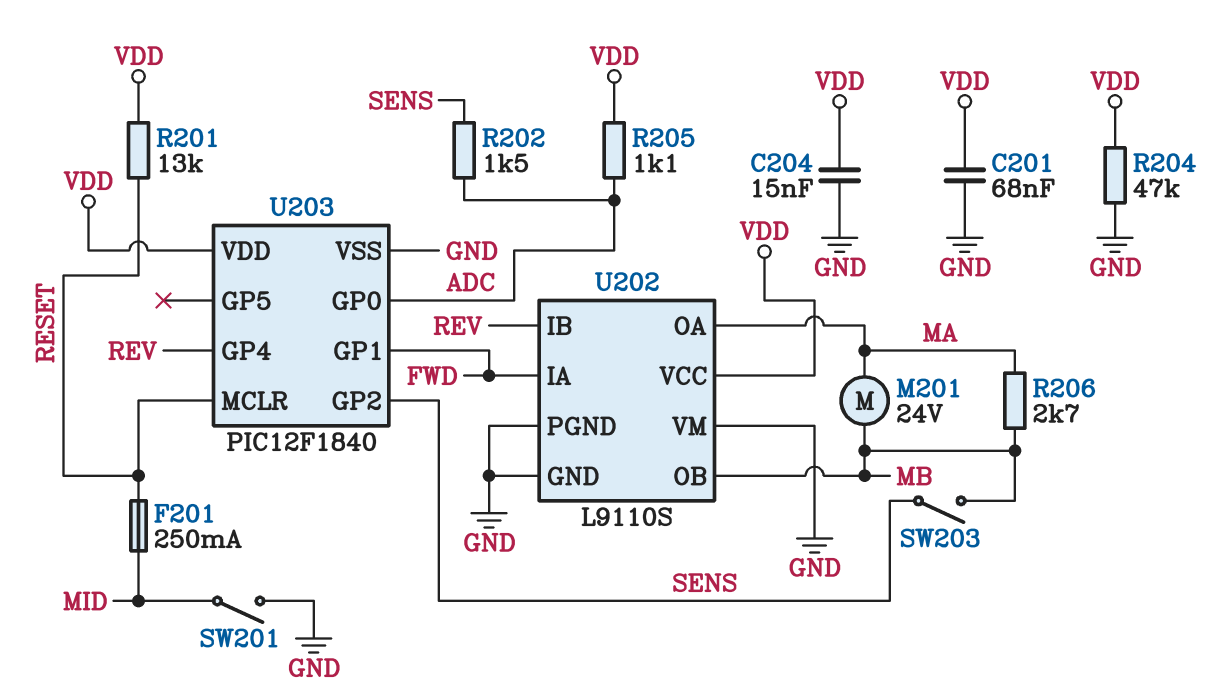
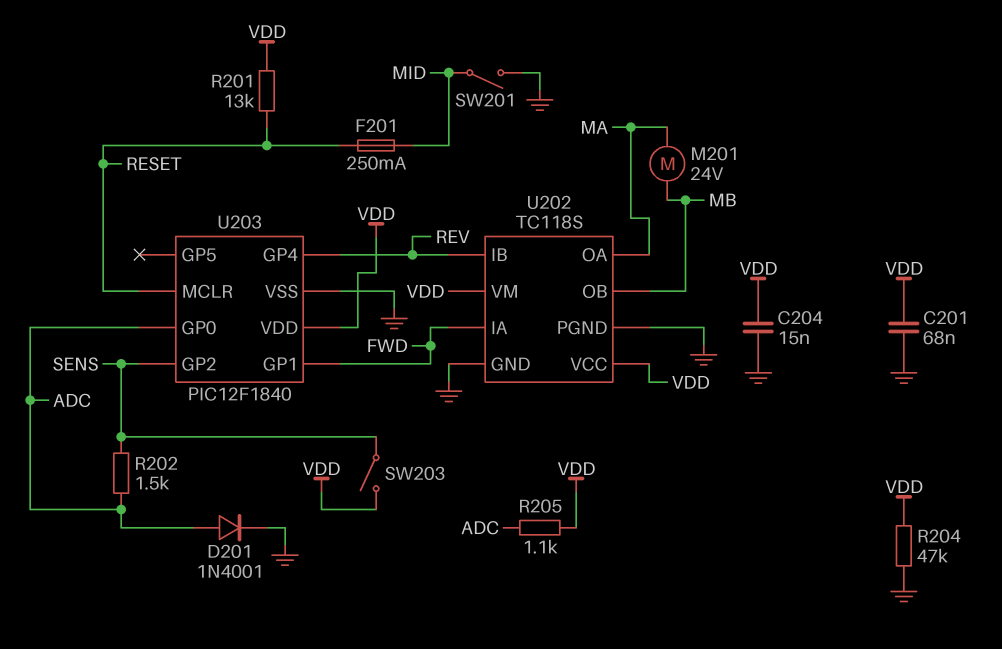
D201: none -> diode 1N4001 (A ADC, K GND)
R206: 2.7k (MA, MB) -> none
SW203: switch (MB, SENS) -> switch (SENS, VDD)
U202: L9110S -> TC118S
U202 pin VM: GND -> VDD

